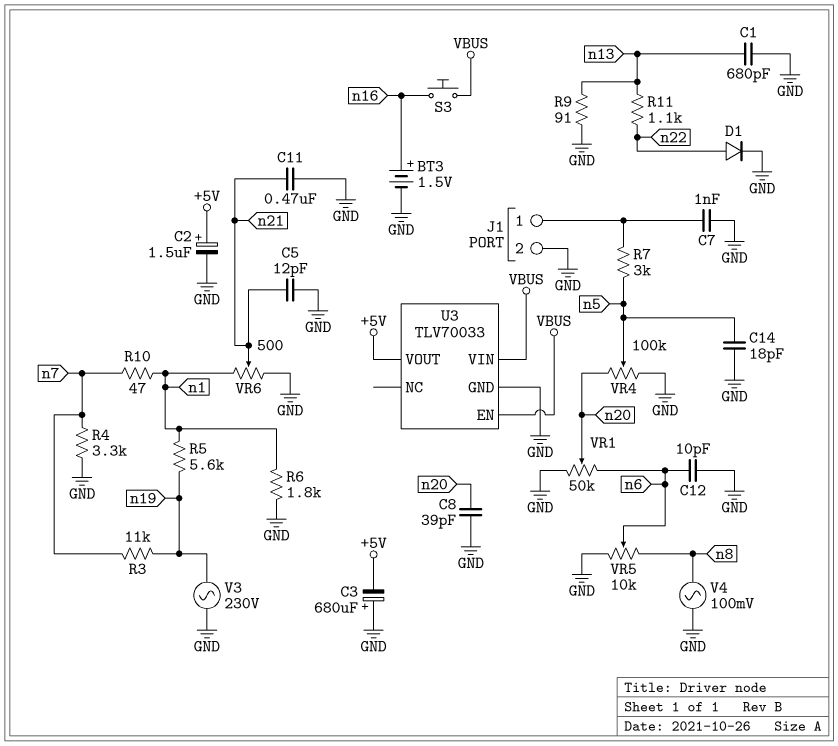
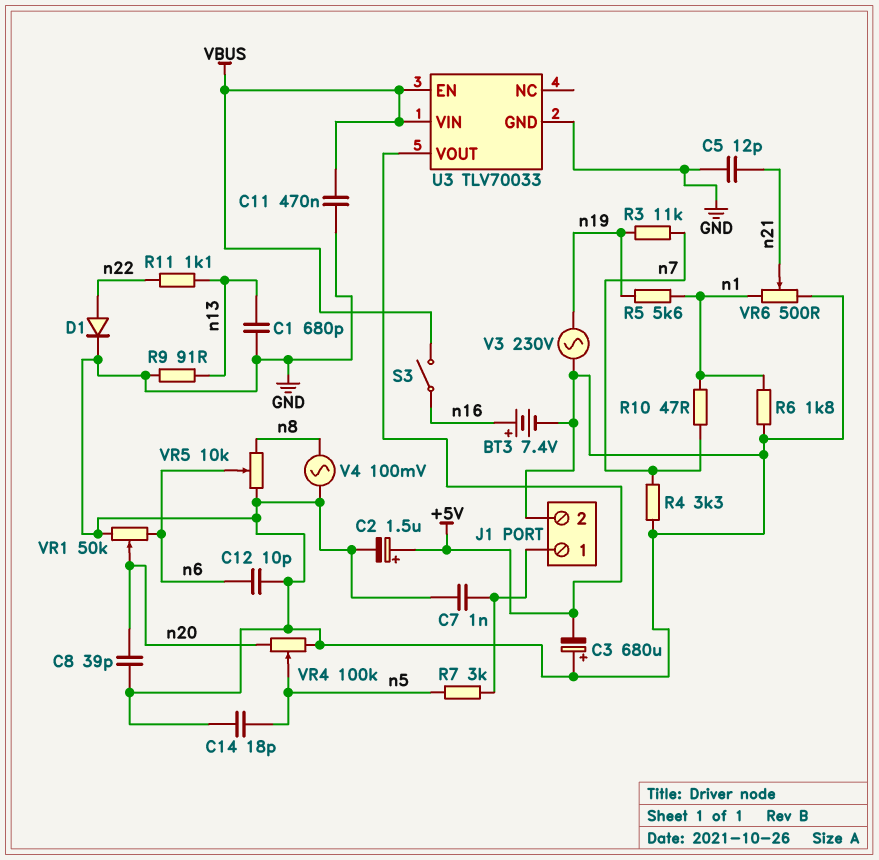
BT3: 1.5V (plus n16, minus GND) -> 7.4V (plus n16, minus GND)
C11: 470nF (GND, n21) -> 470nF (GND, VBUS)
S3: button (VBUS, n16) -> switch (VBUS, n16)

